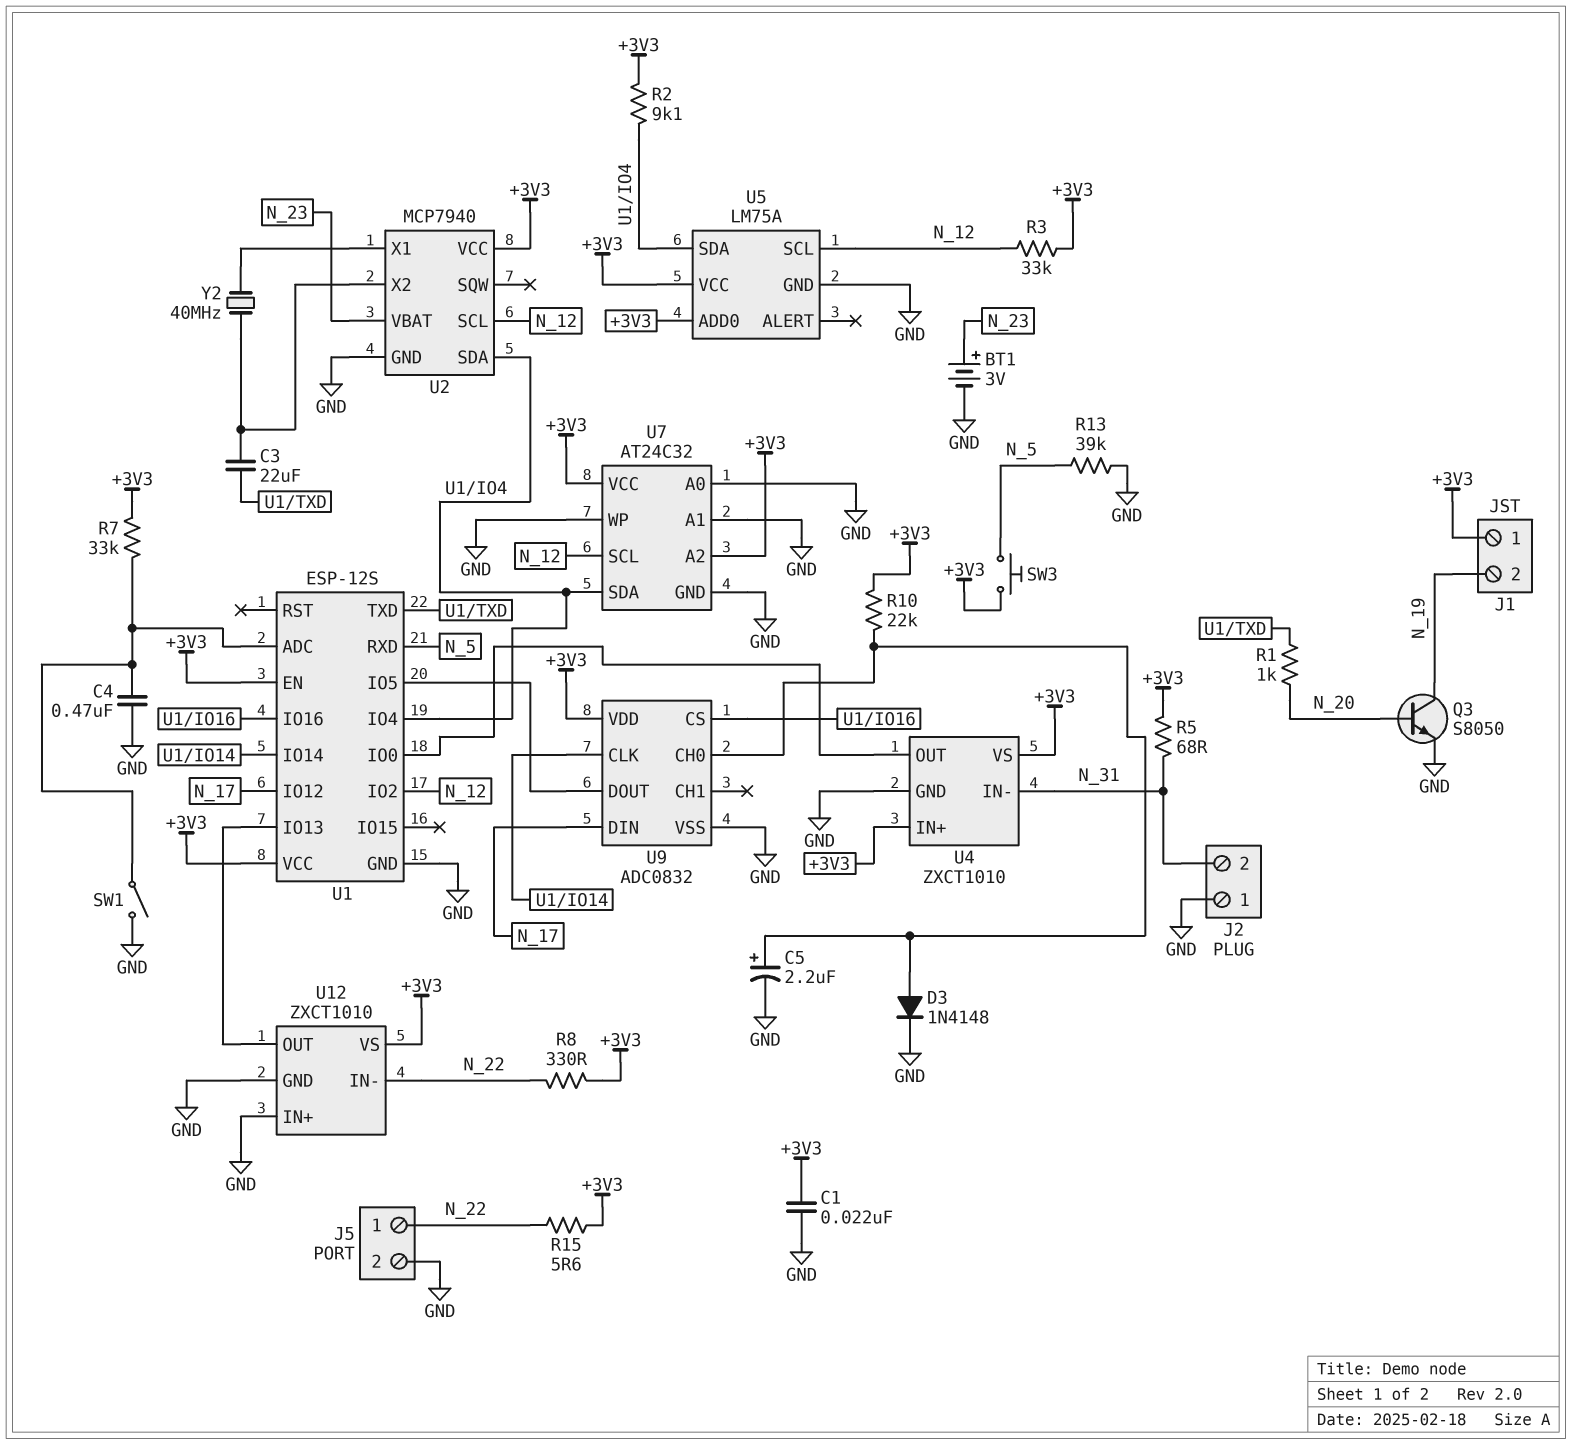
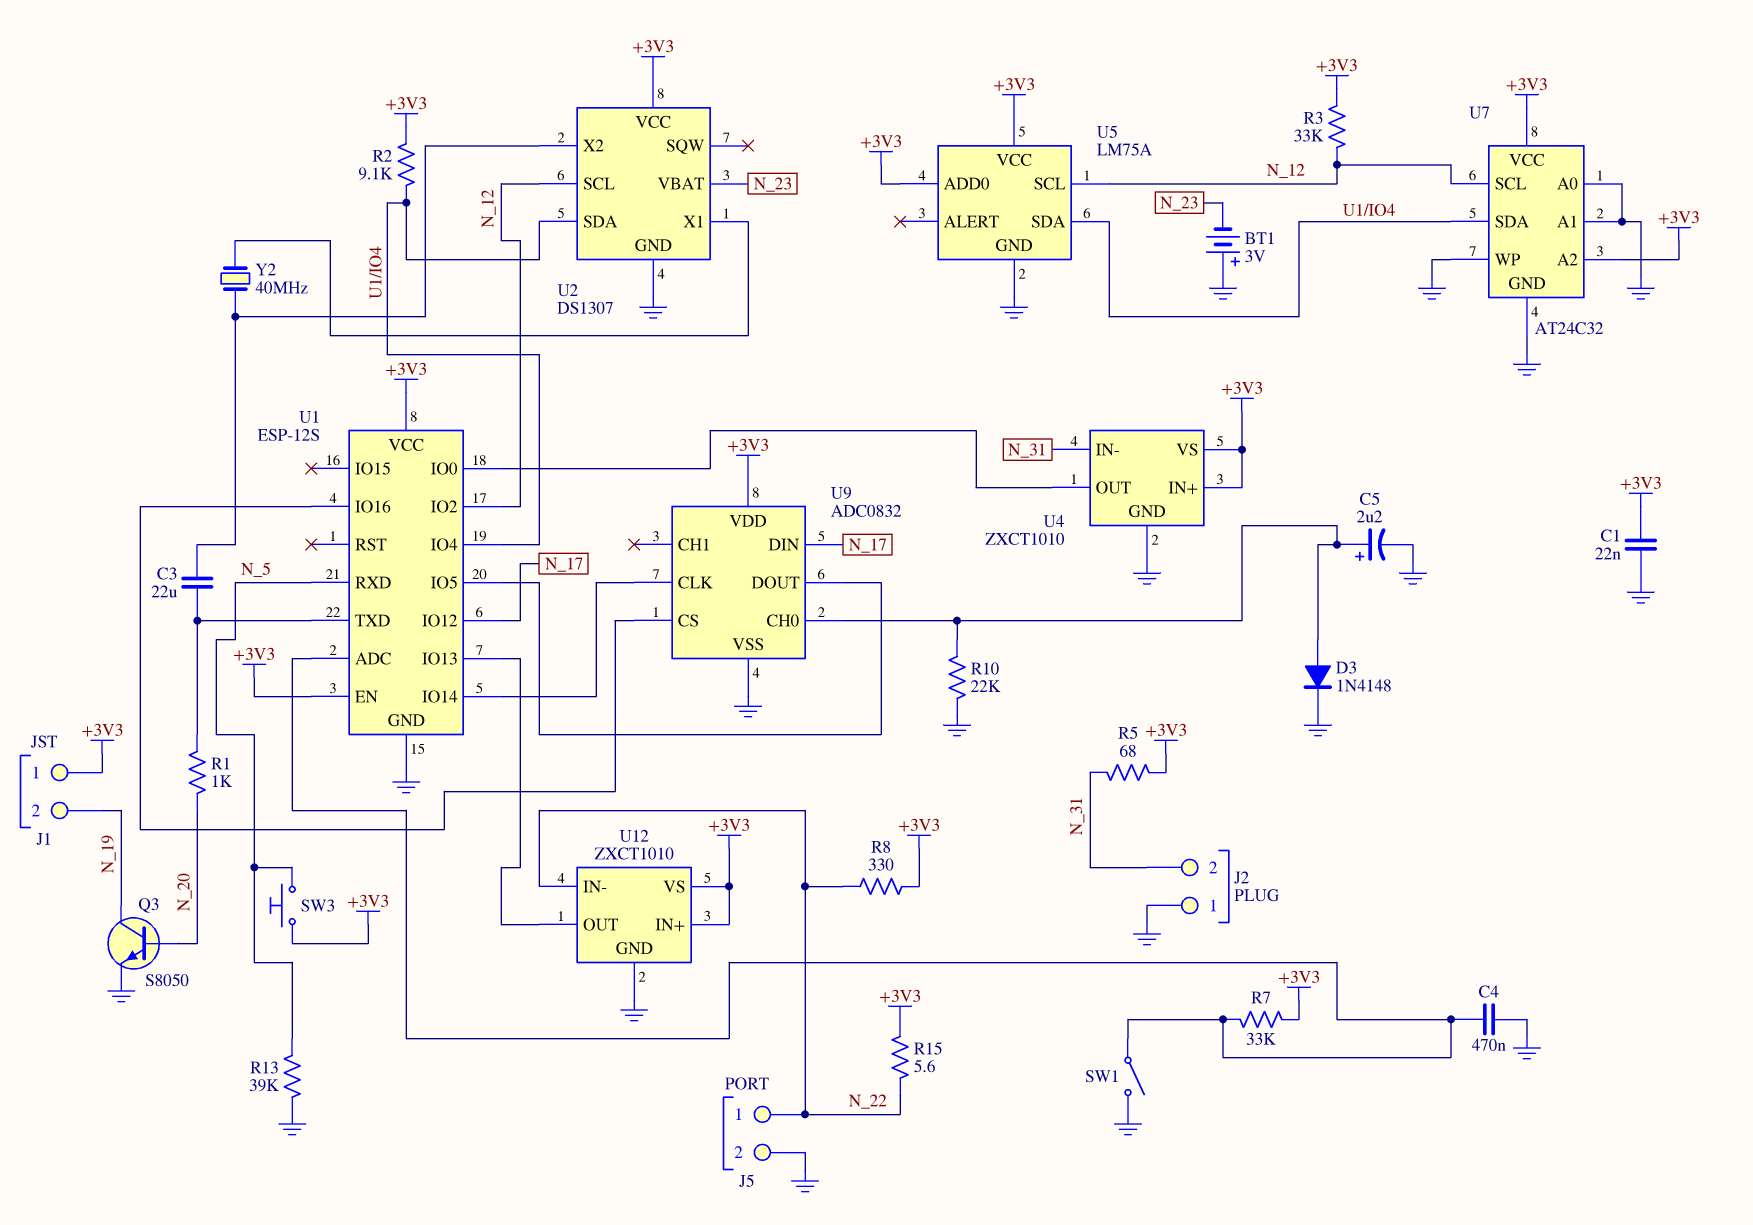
BT1: 3V (plus N_23, minus GND) -> 3V (plus GND, minus N_23)
R10: 22k (+3V3, U9/CH0) -> 22k (GND, U9/CH0)
U2: MCP7940 -> DS1307
U12 pin IN+: GND -> +3V3

